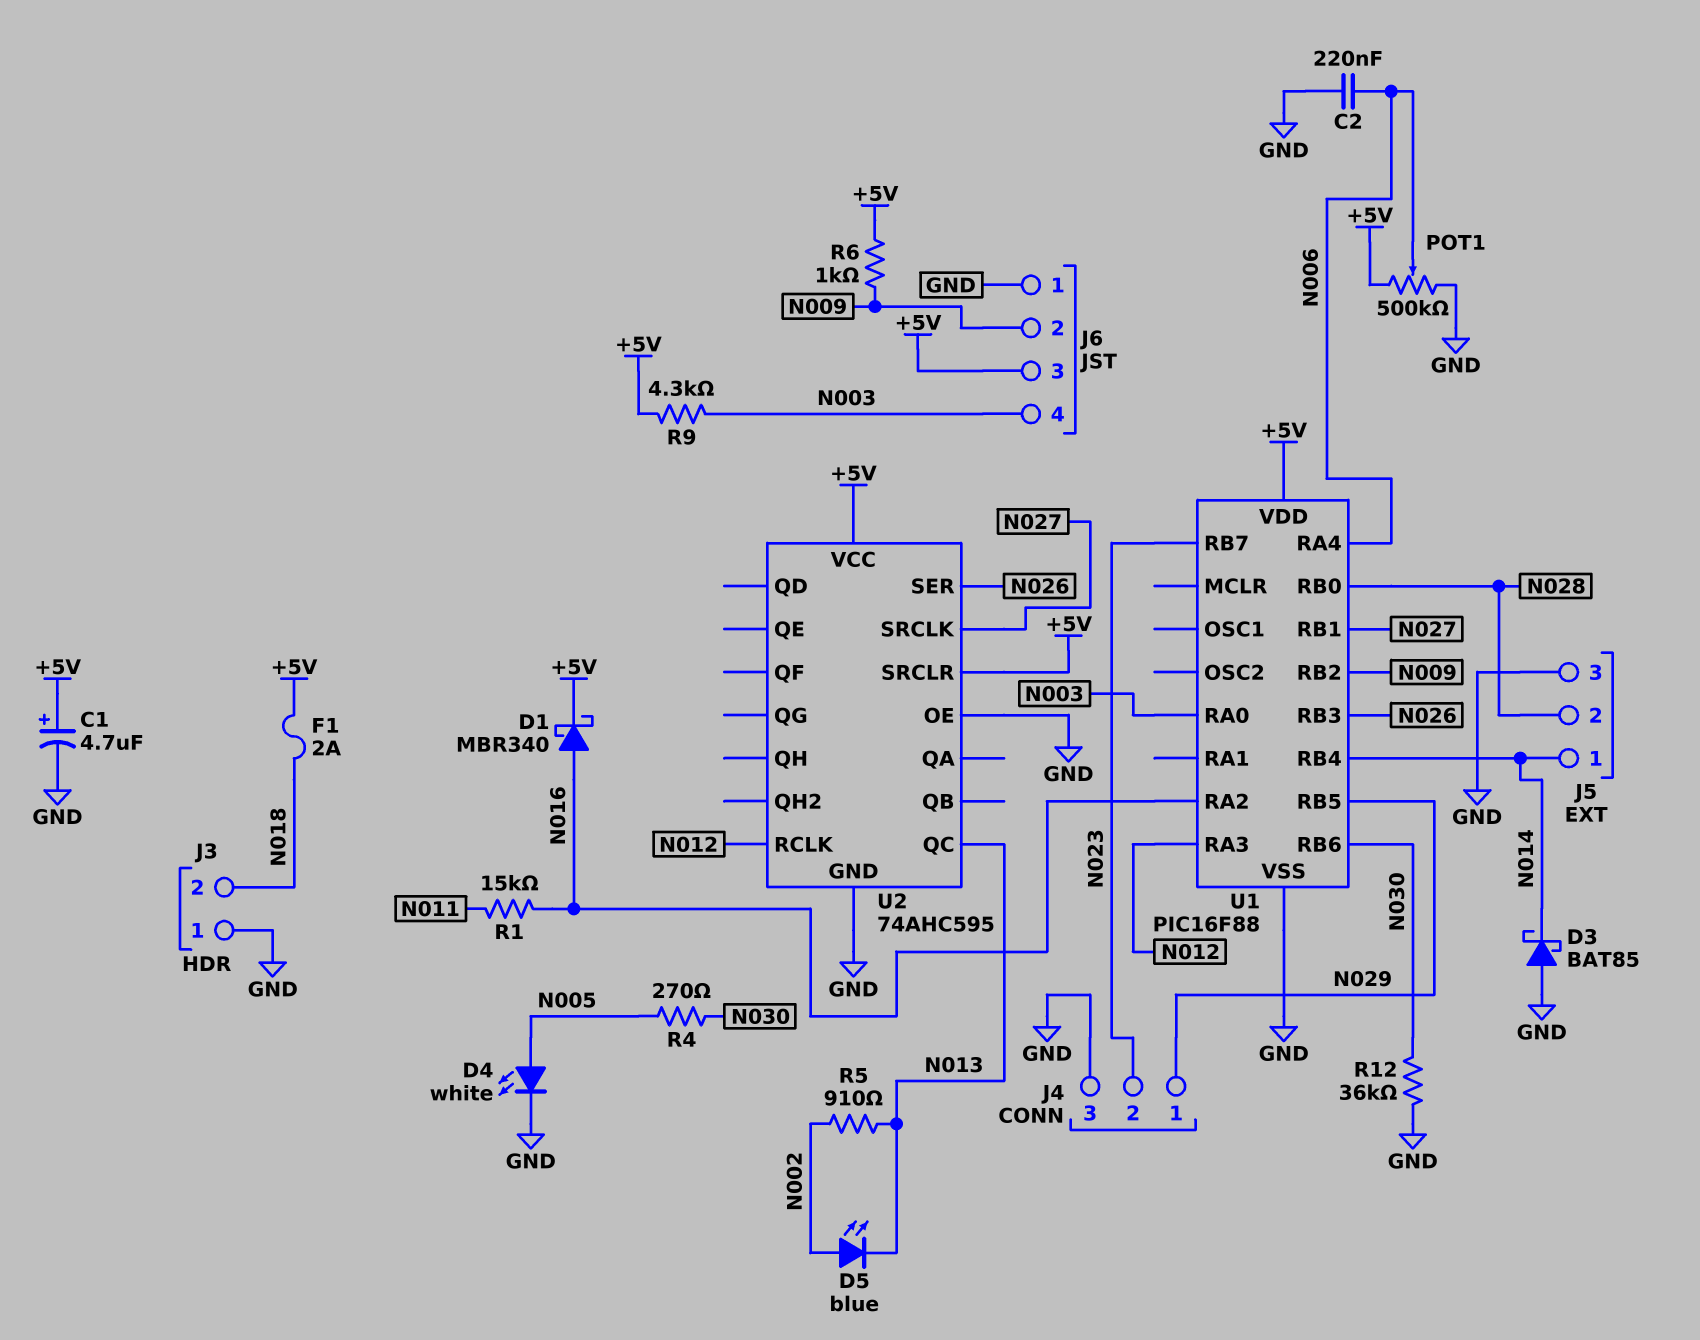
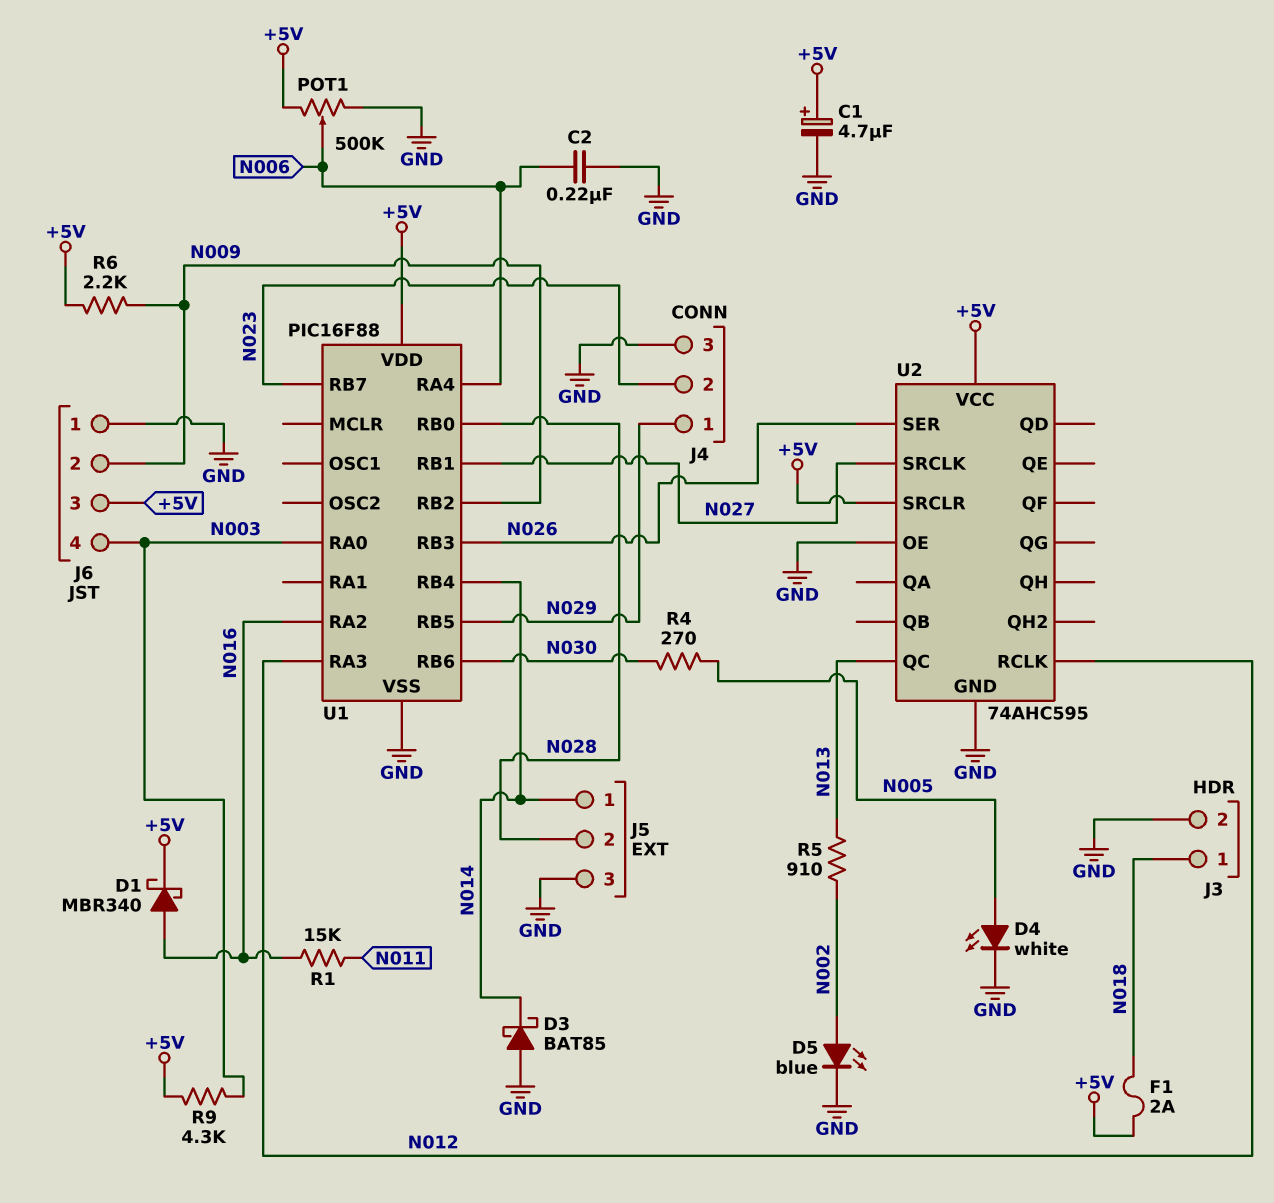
D5: LED blue (A N002, K N013) -> LED blue (A N002, K GND)
J3 pin 1: GND -> N018
J3 pin 2: N018 -> GND
R6: 1k (+5V, N009) -> 2.2k (+5V, N009)
R12: 36k (GND, N030) -> none

